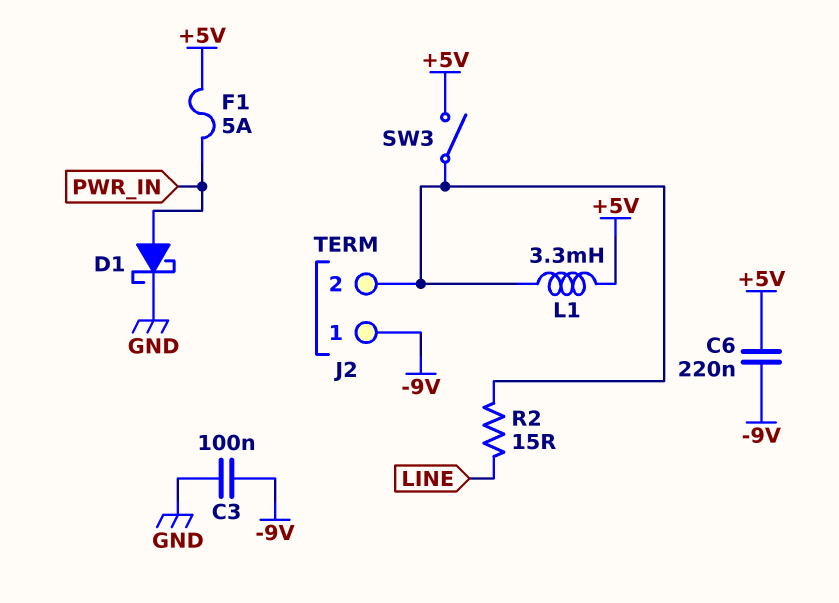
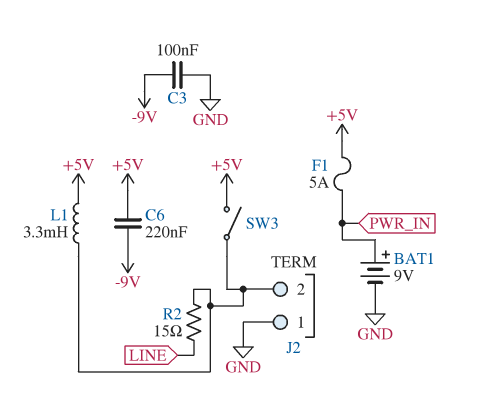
BAT1: none -> 9V (plus PWR_IN, minus GND)
D1: schottky (A PWR_IN, K GND) -> none
J2 pin 1: -9V -> GND

